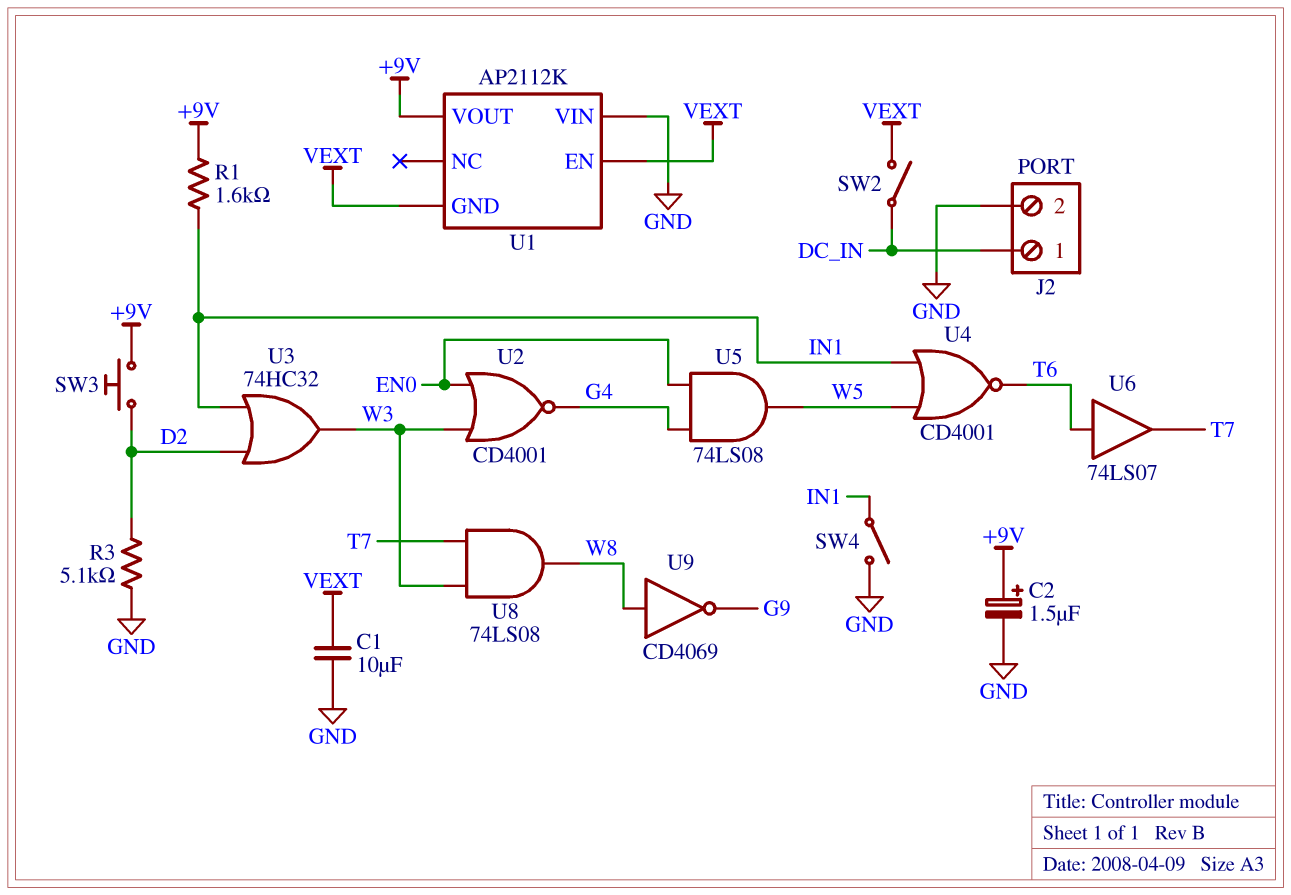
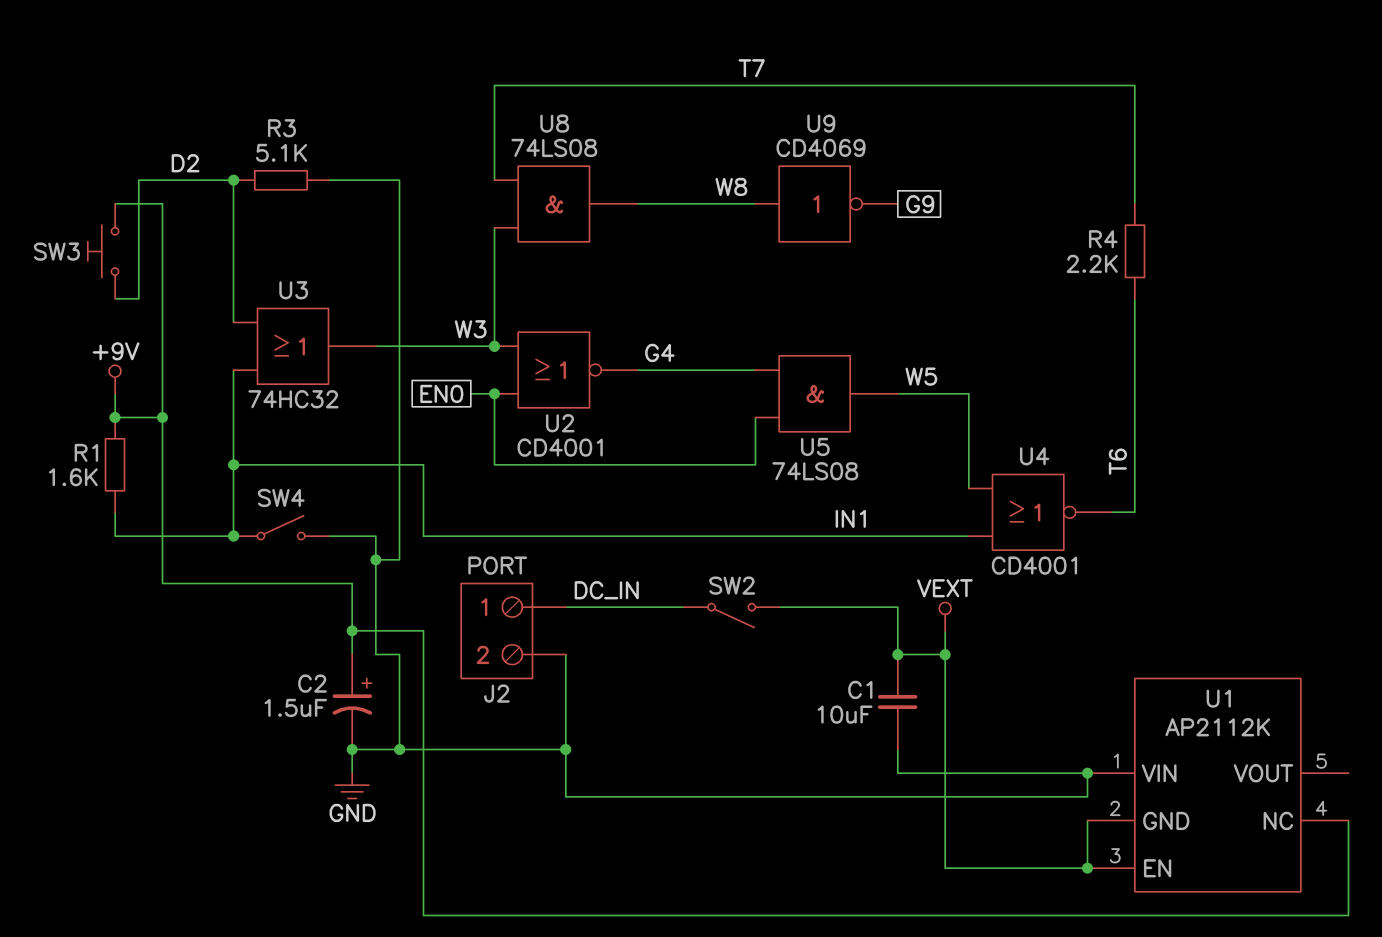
R4: none -> 2.2k (T6, T7)
U1 pin NC: none -> +9V
U1 pin VOUT: +9V -> none
U6: buffer 74LS07 (in T6, out T7) -> none

